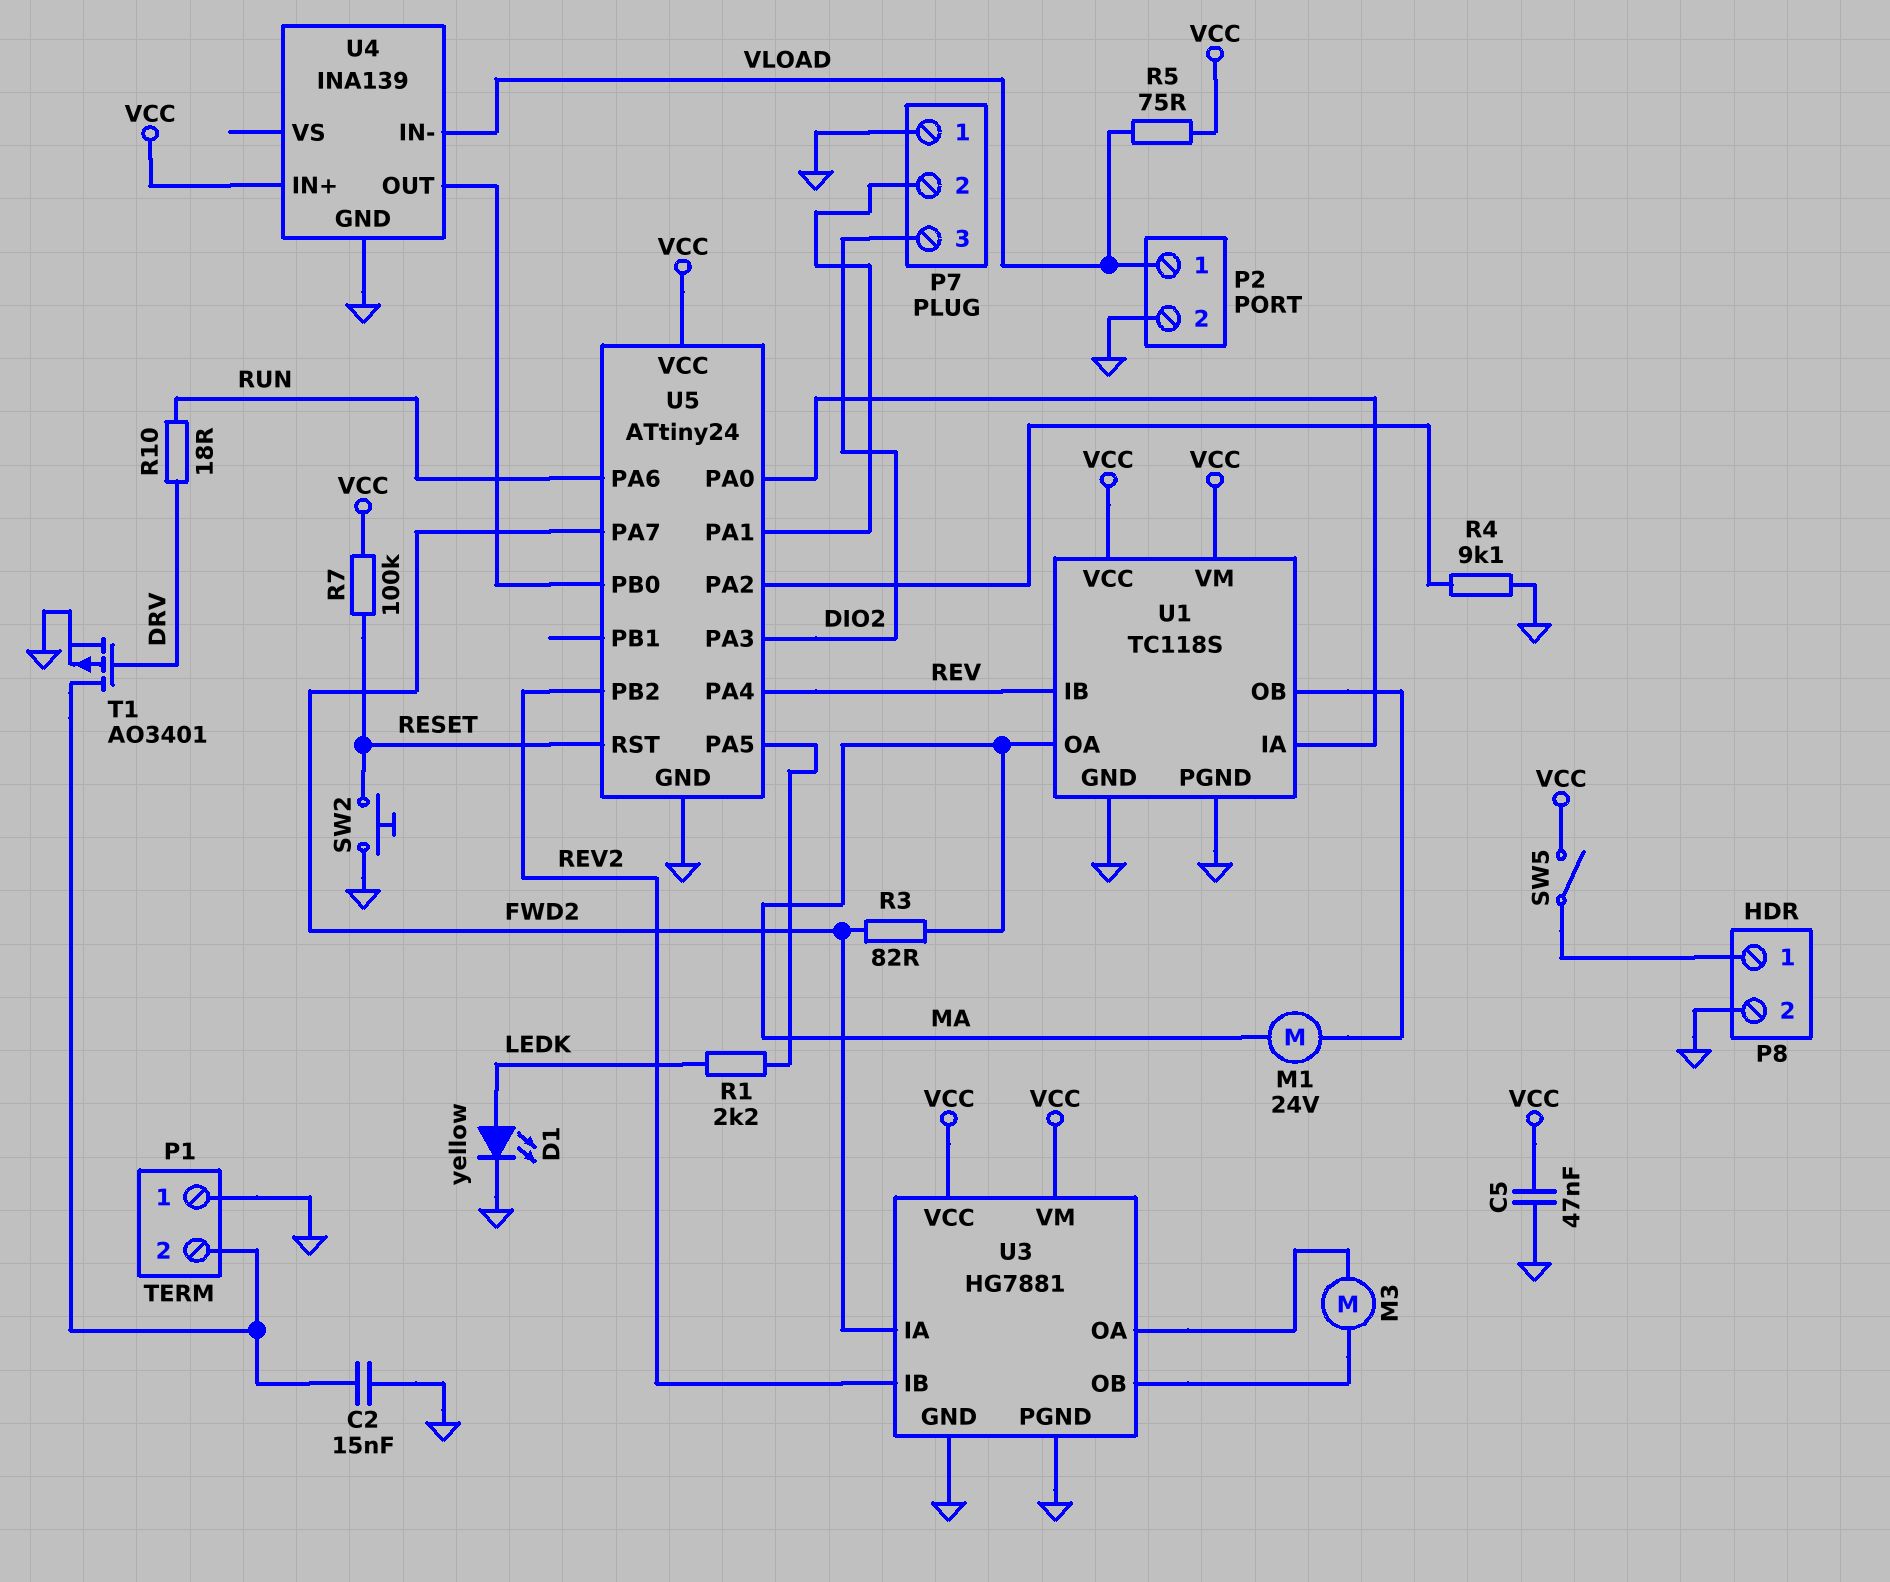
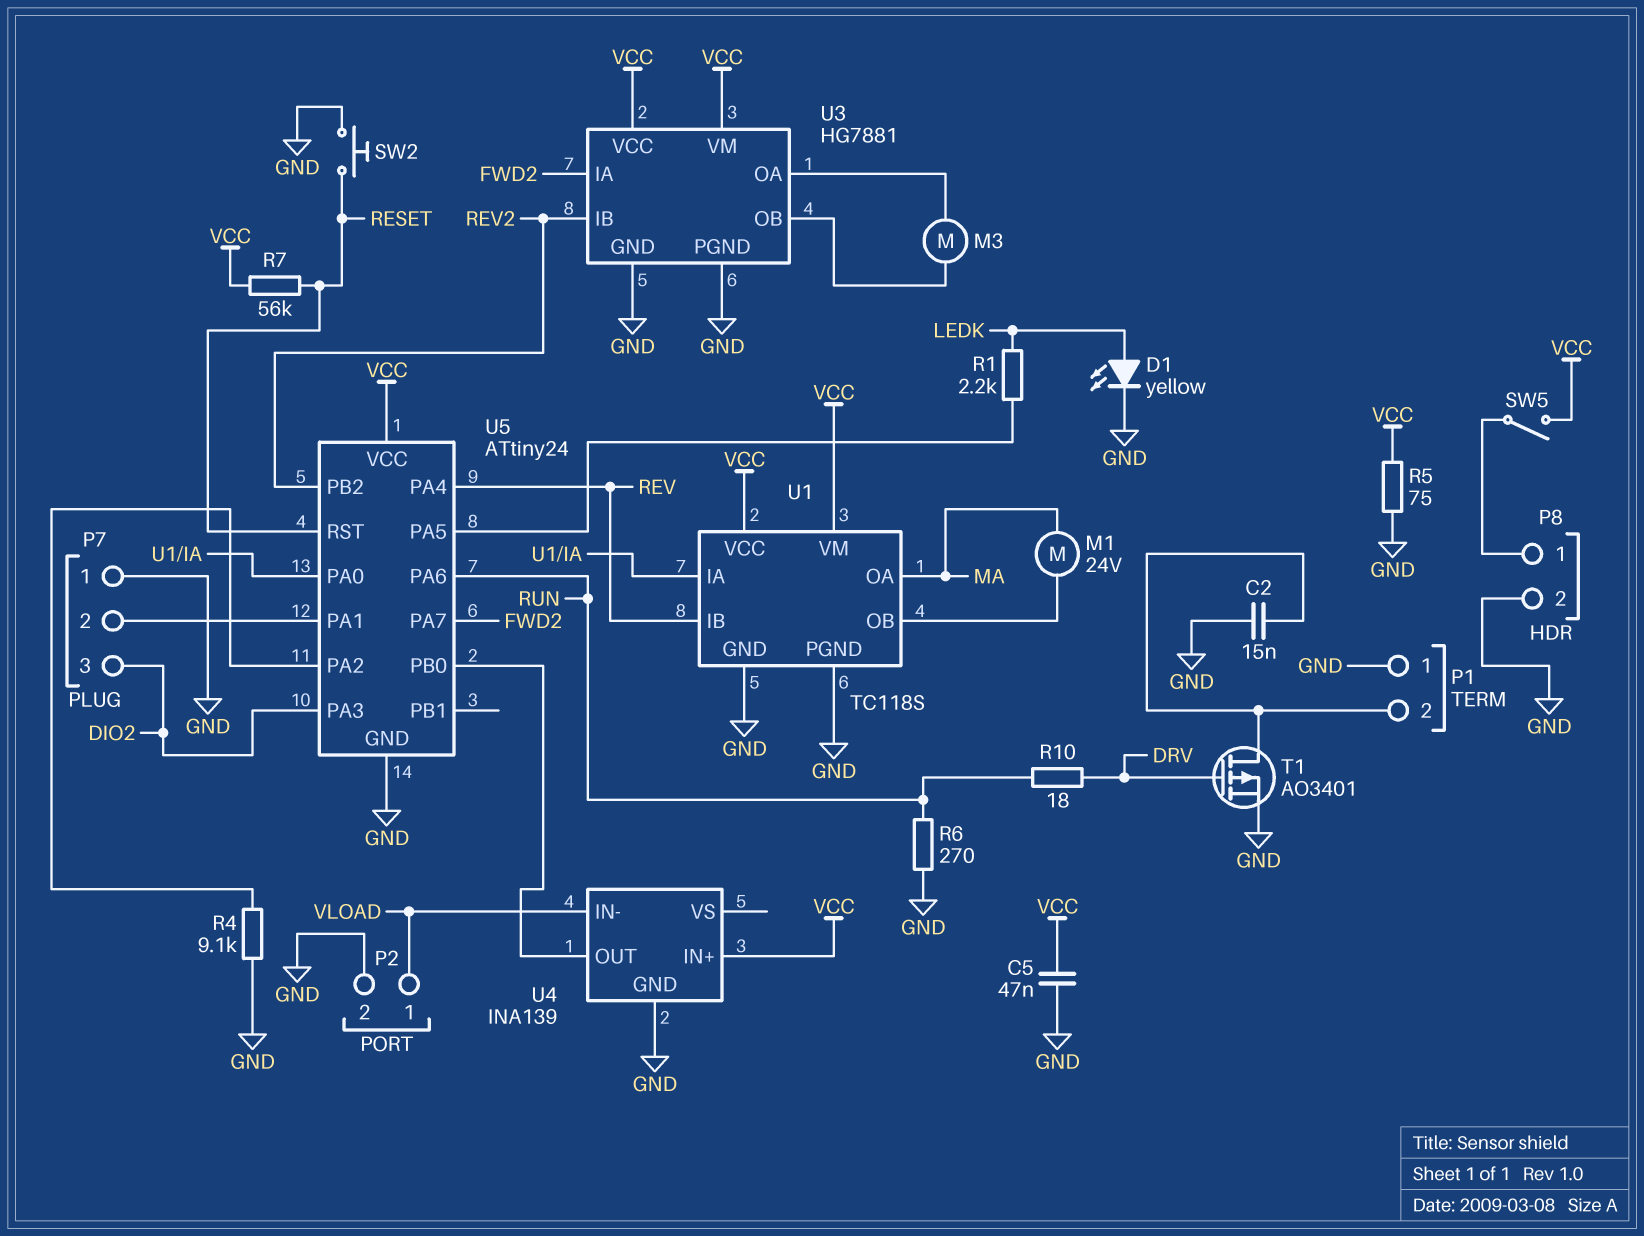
R3: 82 (FWD2, MA) -> none
R5: 75 (VCC, VLOAD) -> 75 (GND, VCC)
R6: none -> 270 (GND, RUN)
R7: 100k (RESET, VCC) -> 56k (RESET, VCC)

